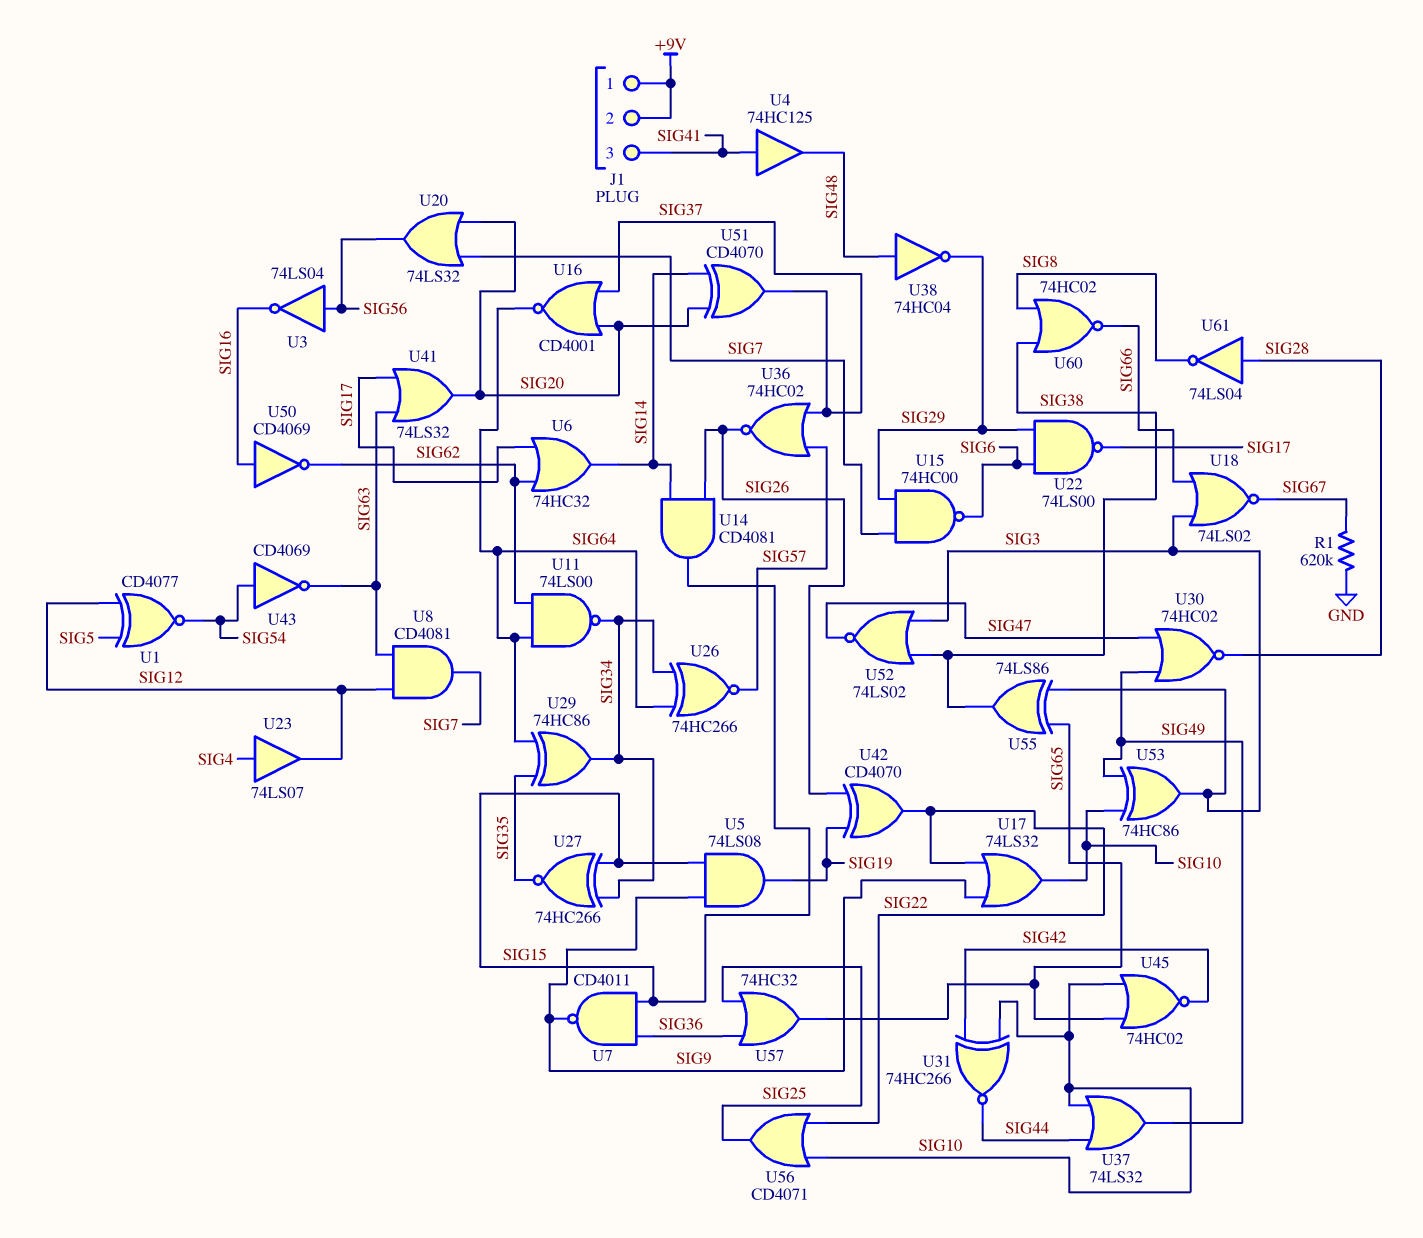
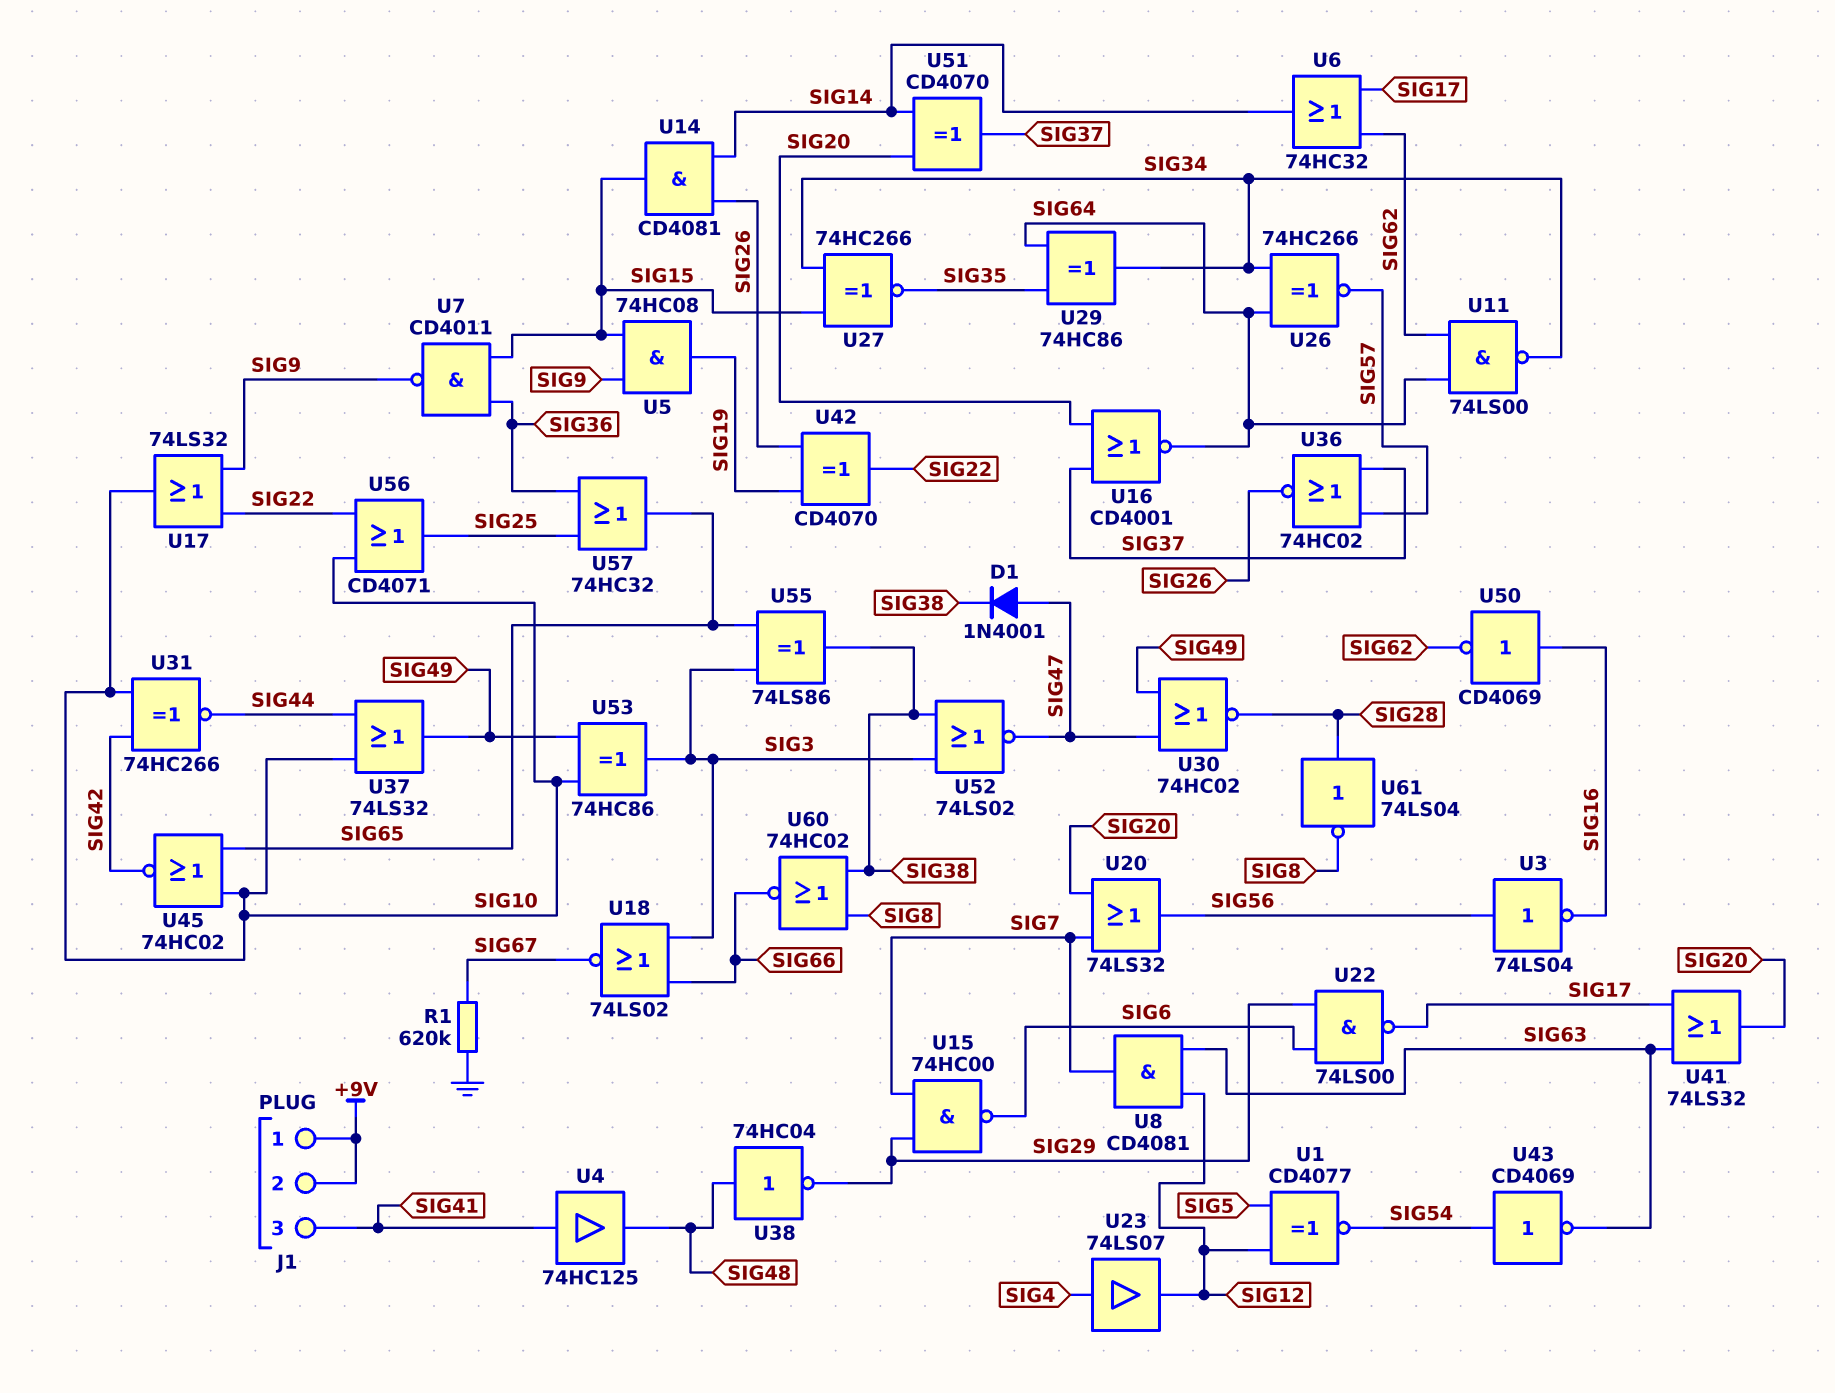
D1: none -> diode 1N4001 (A SIG47, K SIG38)
U5: AND 74LS08 (in SIG9, in SIG15, out SIG19) -> AND 74HC08 (in SIG9, in SIG15, out SIG19)

